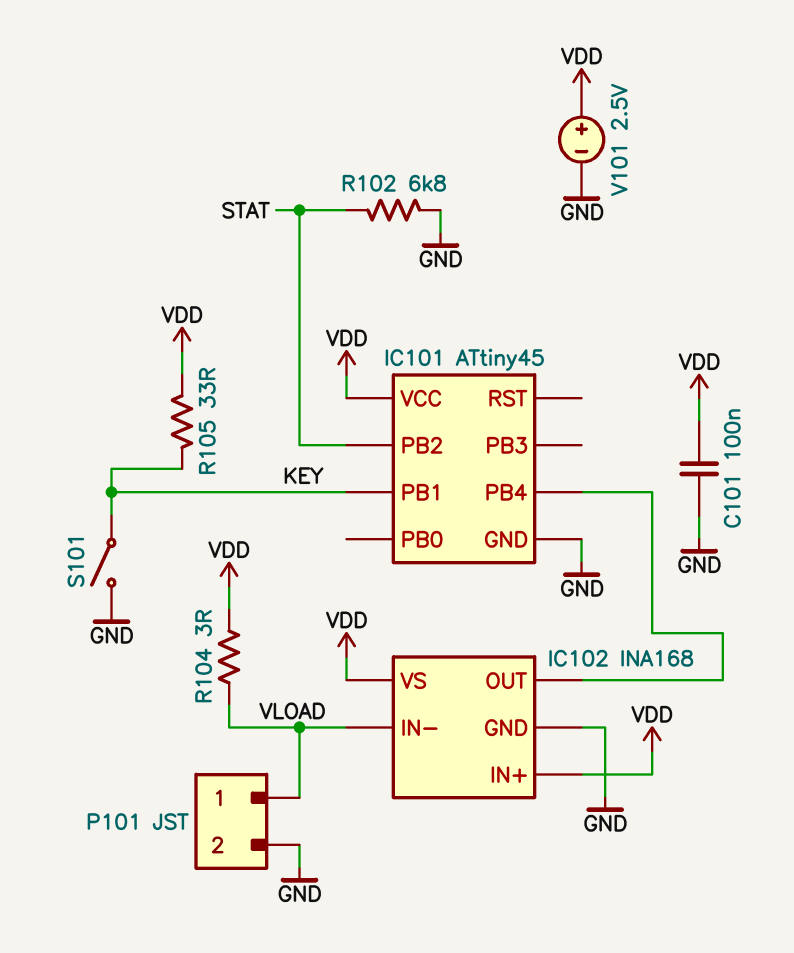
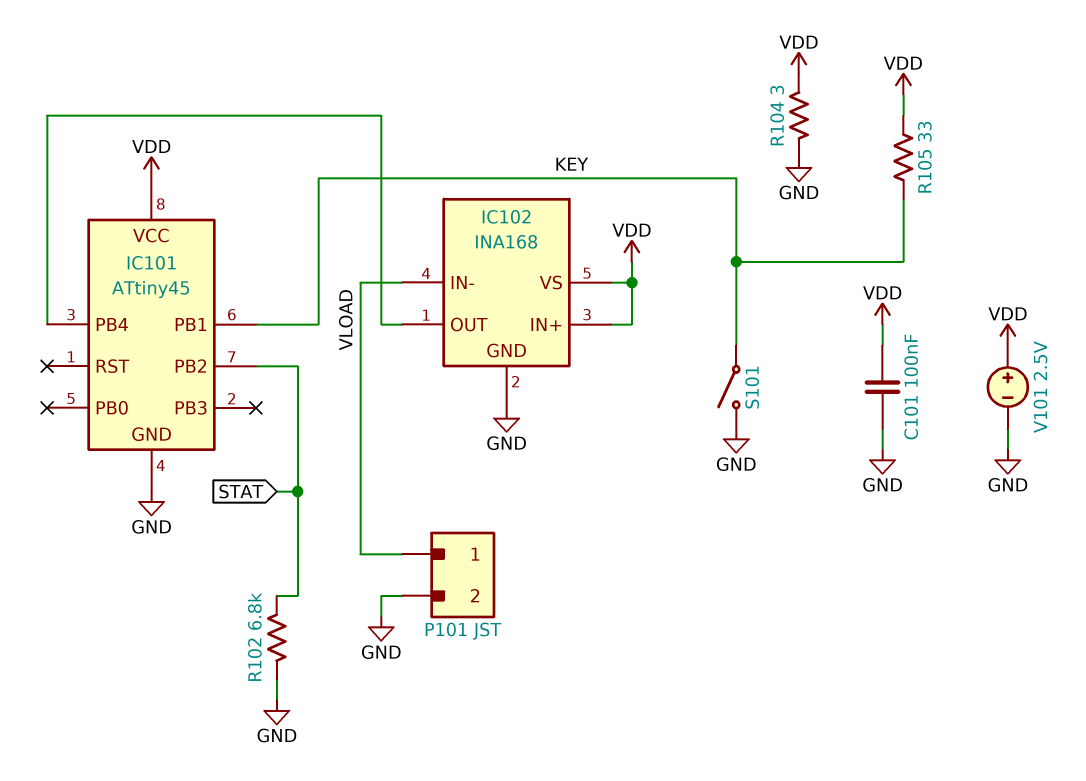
R104: 3 (VDD, VLOAD) -> 3 (GND, VDD)

